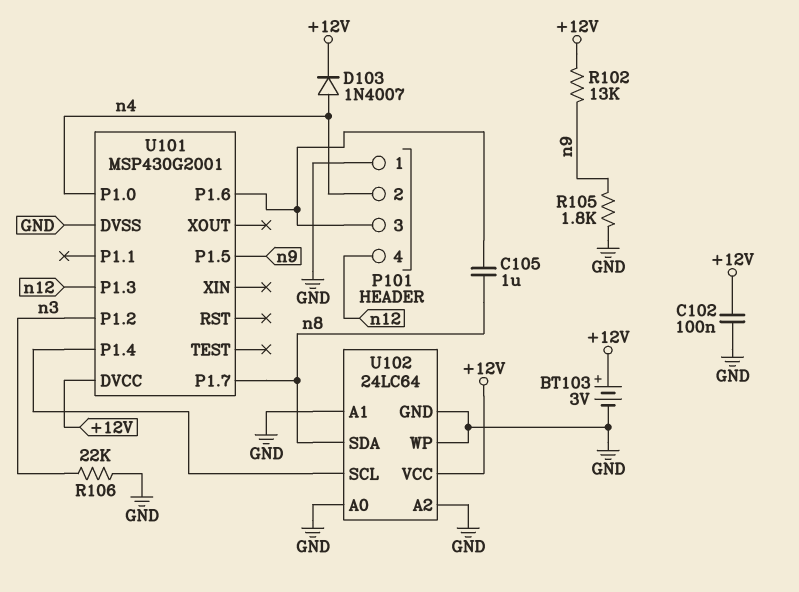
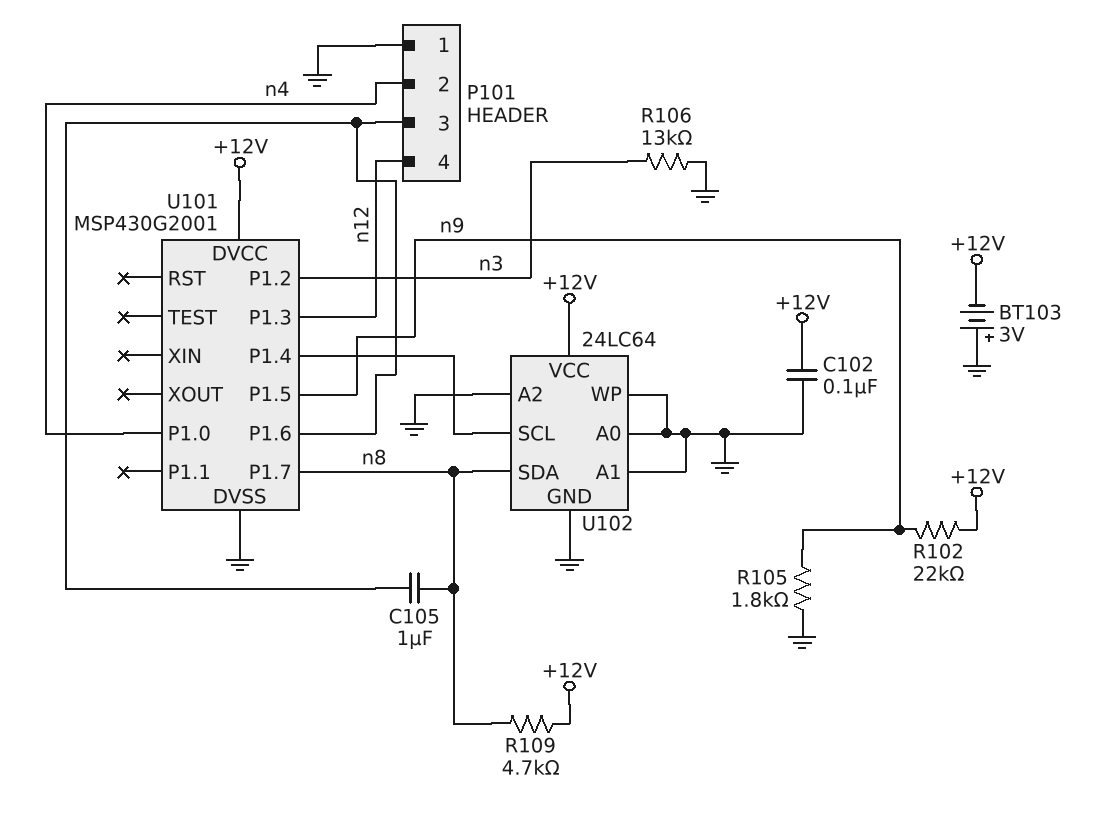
BT103: 3V (plus +12V, minus GND) -> 3V (plus GND, minus +12V)
D103: diode 1N4007 (A n4, K +12V) -> none
R102: 13k (+12V, n9) -> 22k (+12V, n9)
R106: 22k (GND, n3) -> 13k (GND, n3)
R109: none -> 4.7k (+12V, n8)

